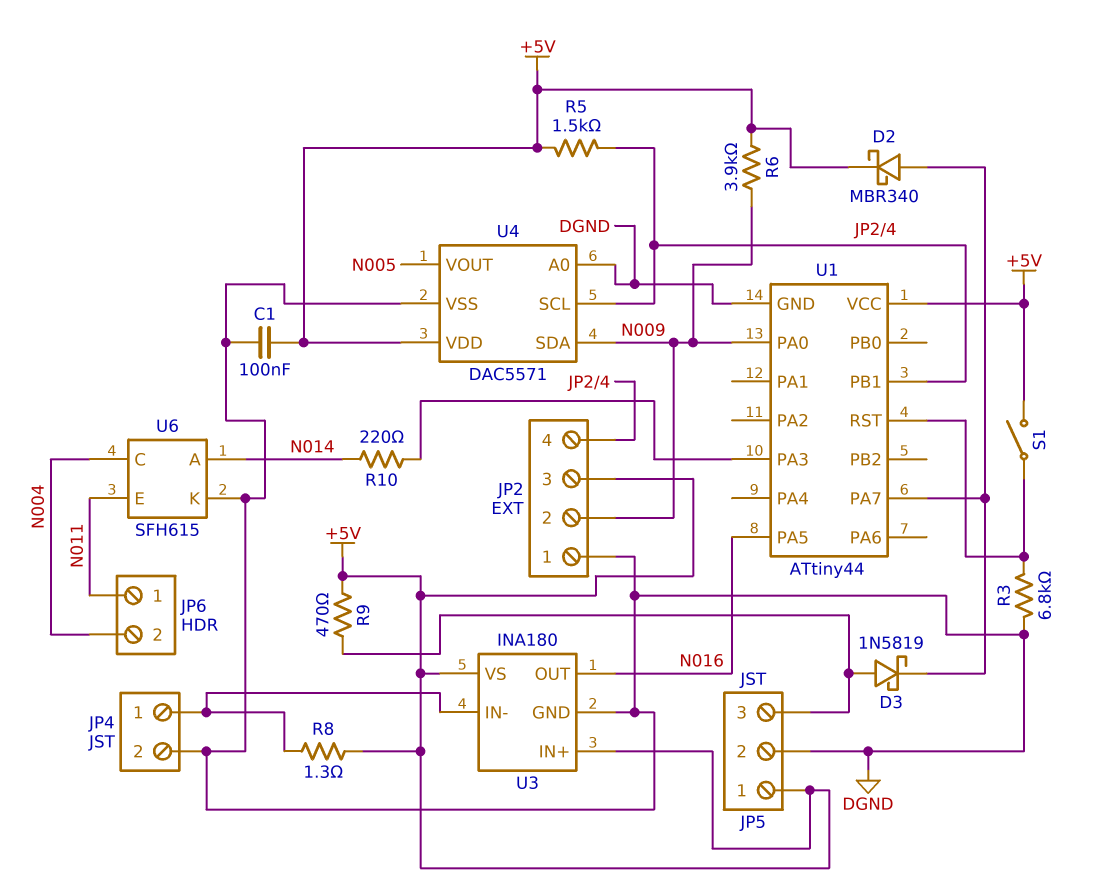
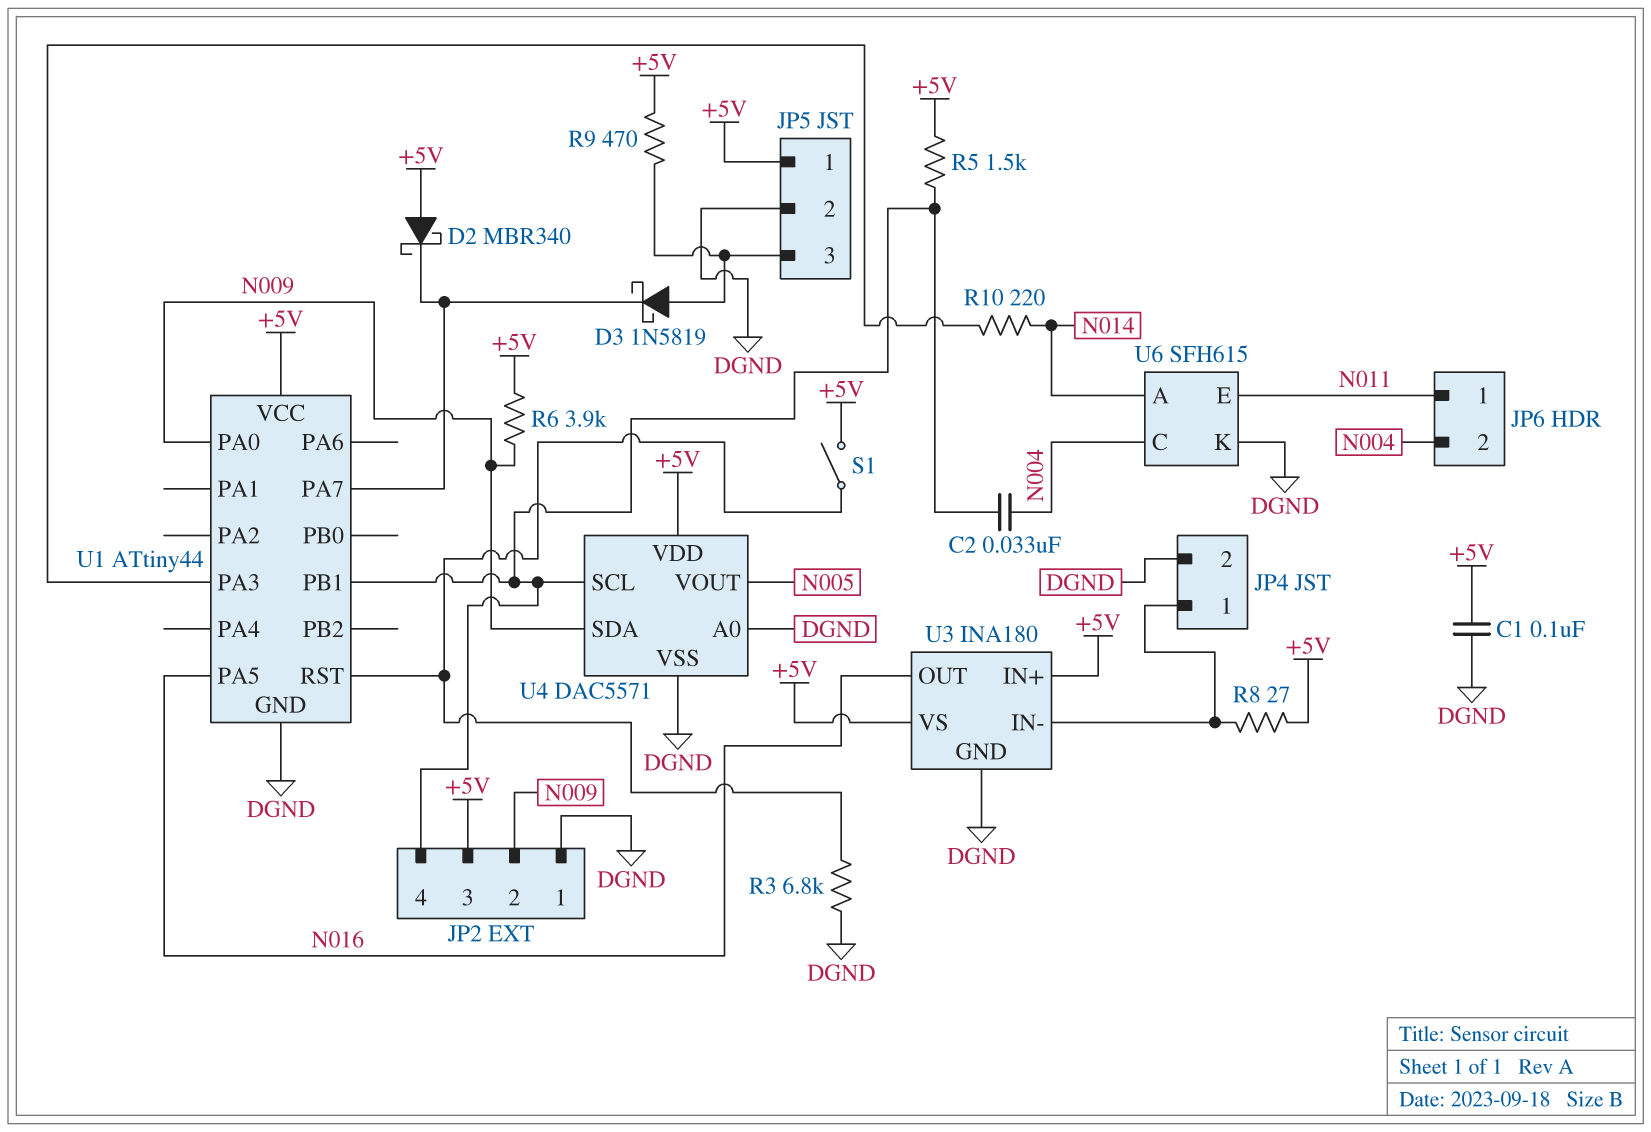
C2: none -> 33nF (JP2/4, N004)
D2: schottky MBR340 (A U1/PA7, K +5V) -> schottky MBR340 (A +5V, K U1/PA7)
R8: 1.3 (+5V, JP4/1) -> 27 (+5V, JP4/1)

